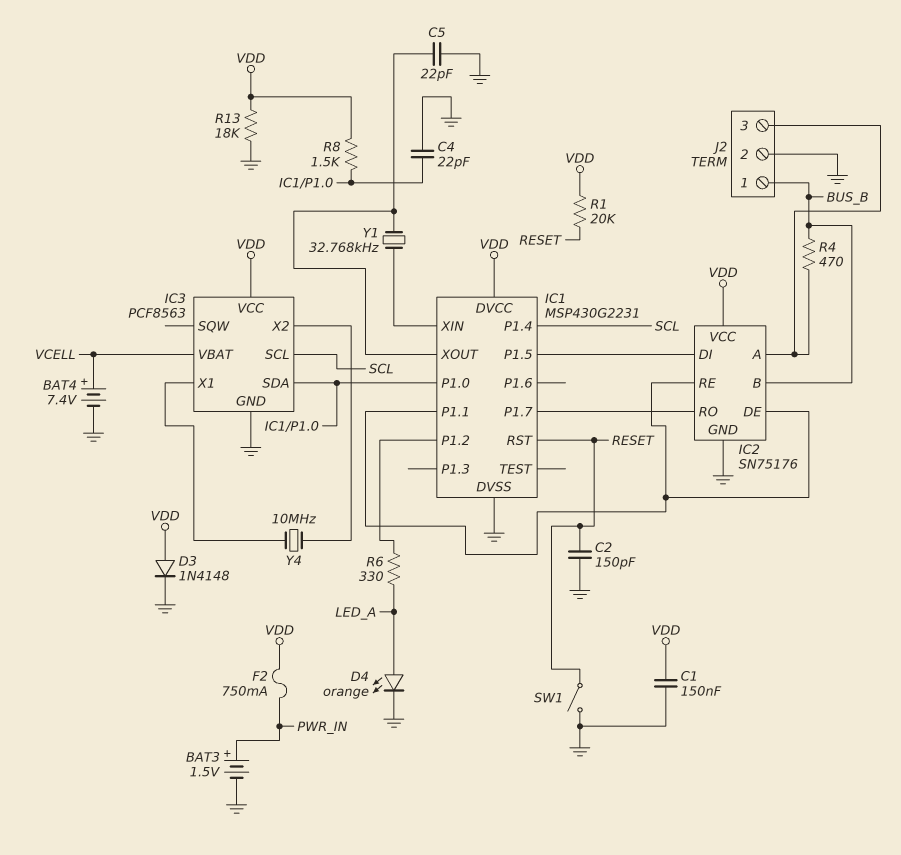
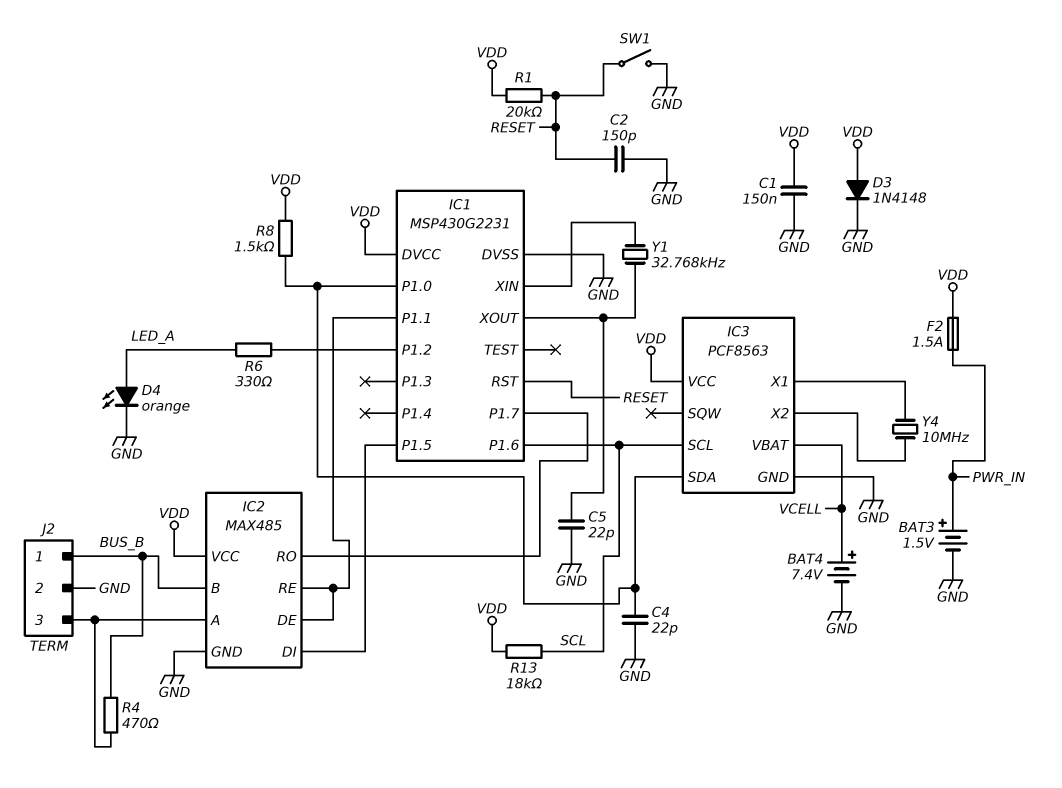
F2: 750mA (PWR_IN, VDD) -> 1.5A (PWR_IN, VDD)
IC1 pin P1.4: SCL -> none
IC1 pin P1.6: none -> SCL
IC2: SN75176 -> MAX485
R13: 18k (GND, VDD) -> 18k (SCL, VDD)

